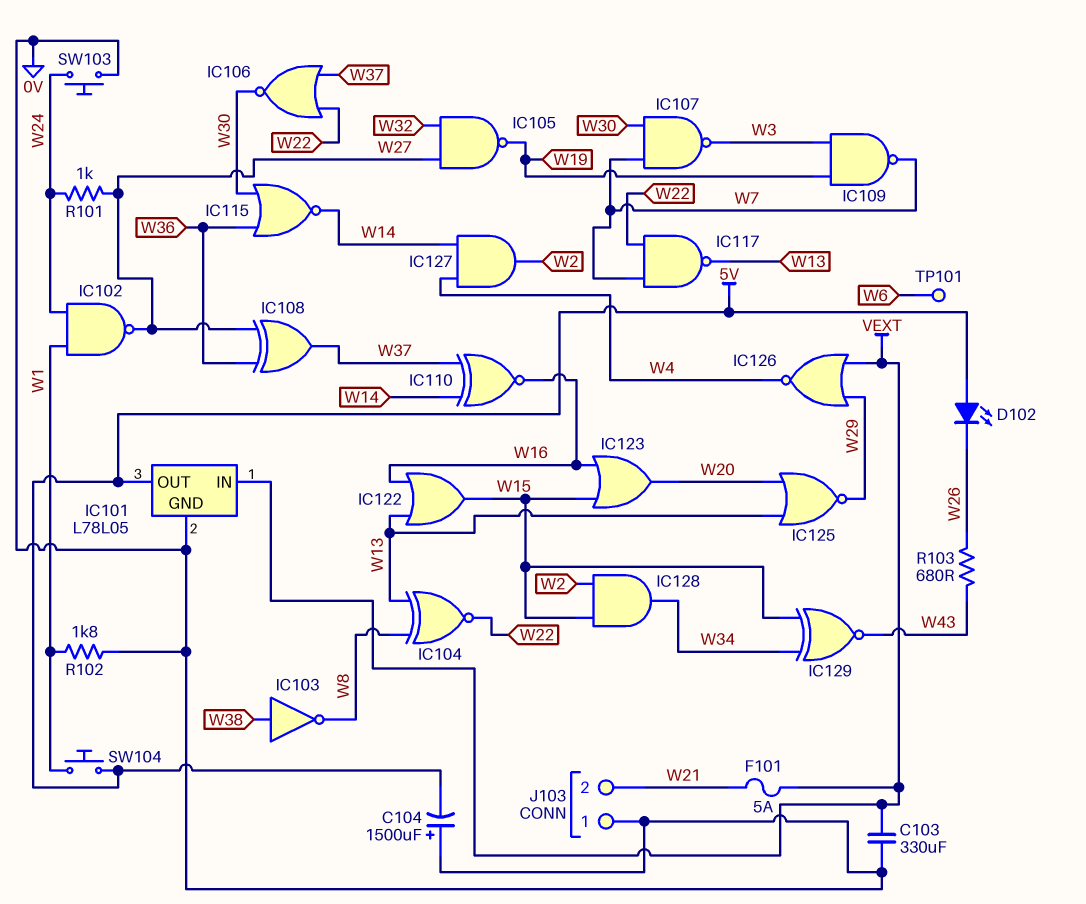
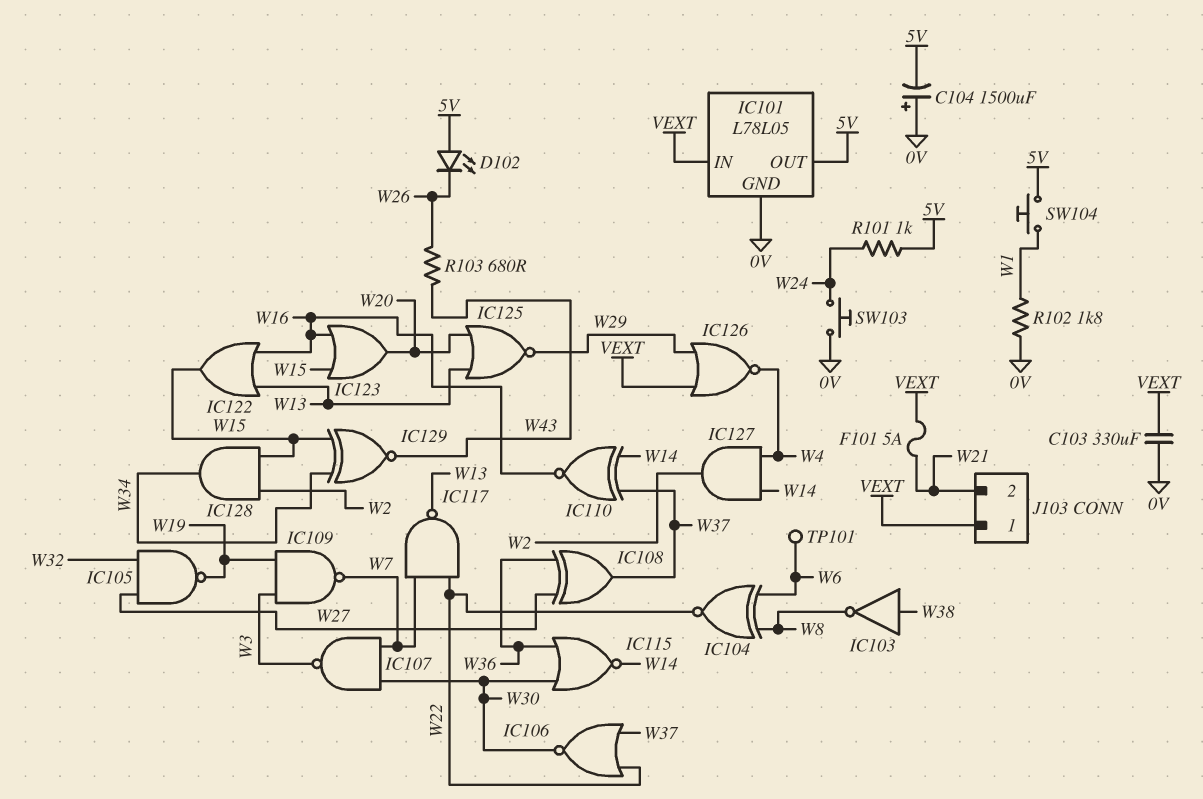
IC102: NAND (in W1, in W24, out W27) -> none
IC104: XNOR (in W8, in W13, out W22) -> XNOR (in W6, in W8, out W22)
J103 pin 1: 0V -> VEXT
R101: 1k (W24, W27) -> 1k (5V, W24)

